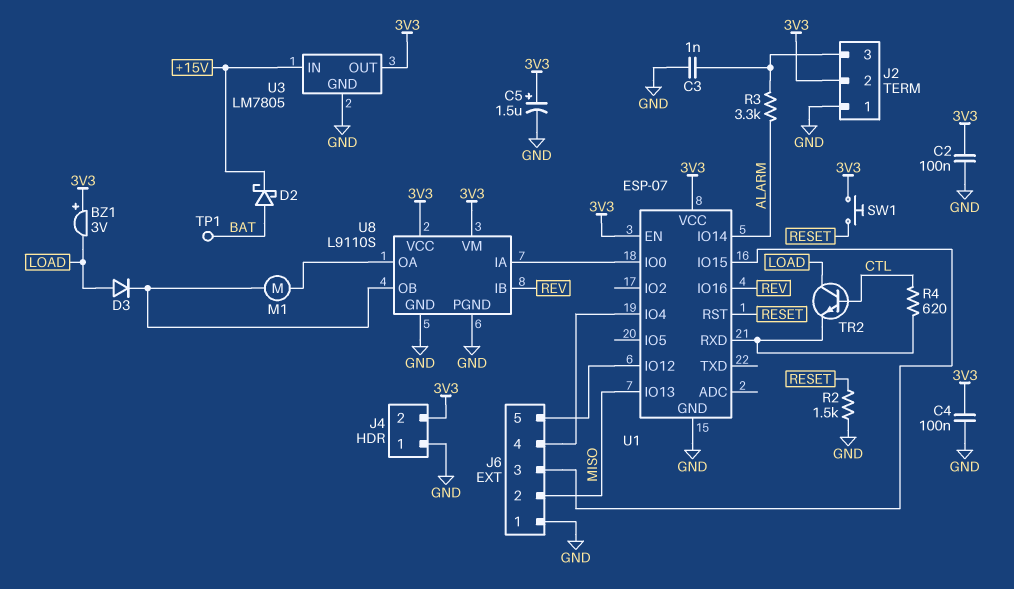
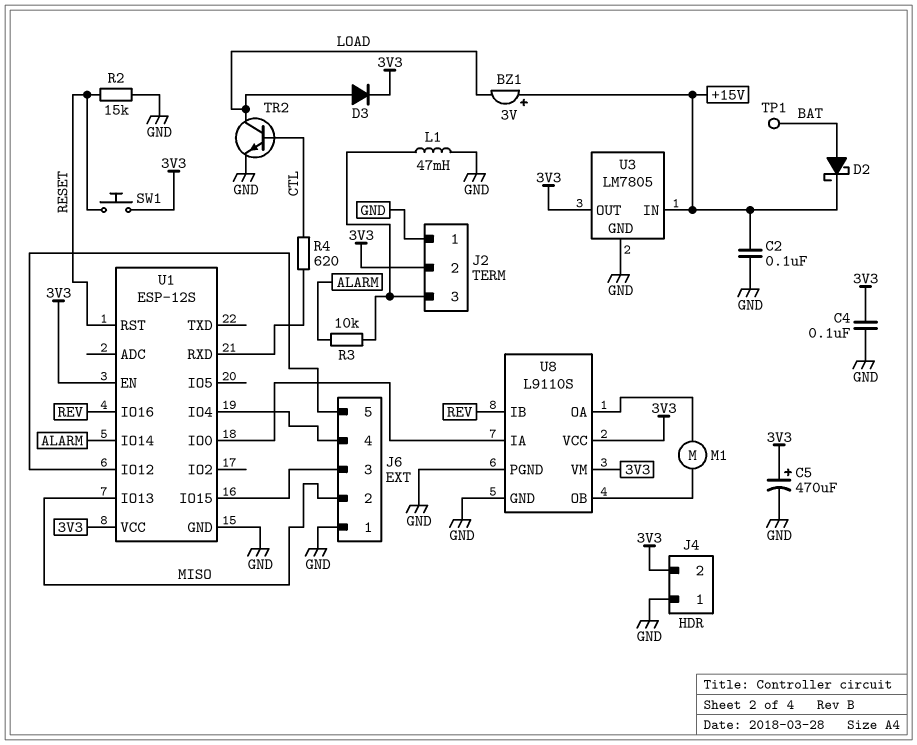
BZ1: buzzer 3V (plus 3V3, minus LOAD) -> buzzer 3V (plus +15V, minus LOAD)
C2: 100nF (3V3, GND) -> 100nF (+15V, GND)
C3: 1nF (GND, J2/3) -> none
C5: 1.5uF (plus 3V3, minus GND) -> 470uF (plus 3V3, minus GND)
D3: diode (A LOAD, K U8/OB) -> diode (A LOAD, K 3V3)
L1: none -> 47mH (GND, J2/3)
R2: 1.5k (GND, RESET) -> 15k (GND, RESET)
R3: 3.3k (ALARM, J2/3) -> 10k (ALARM, J2/3)
TR2: NPN (B CTL, C LOAD, E U1/RXD) -> NPN (B CTL, C LOAD, E GND)
U1: ESP-07 -> ESP-12S

